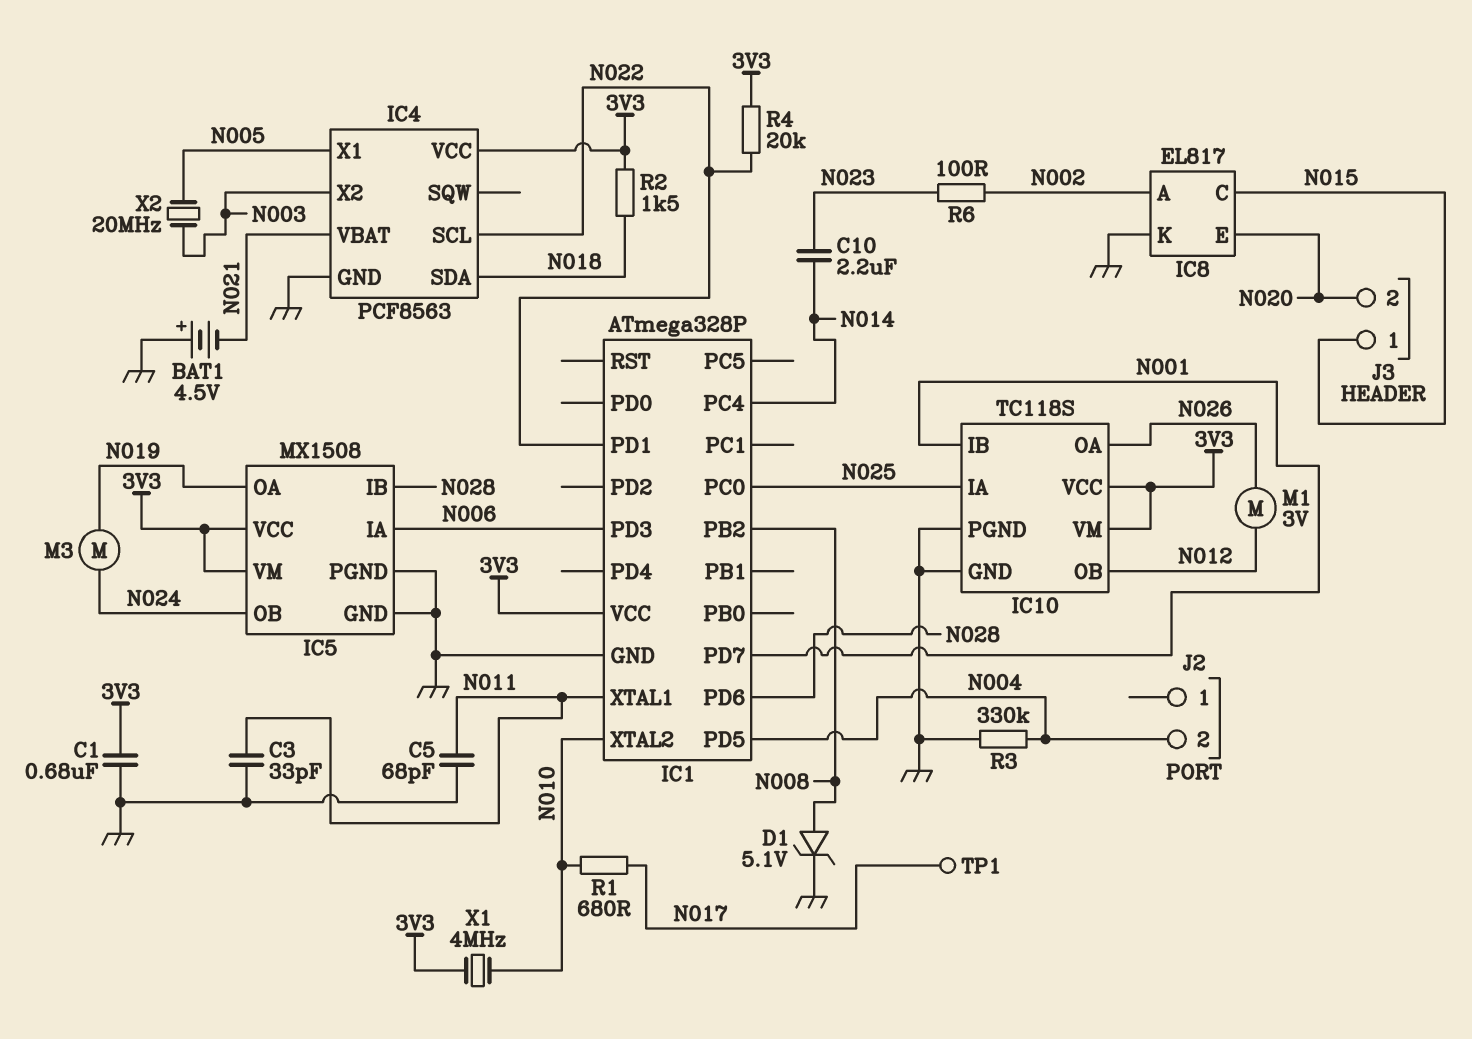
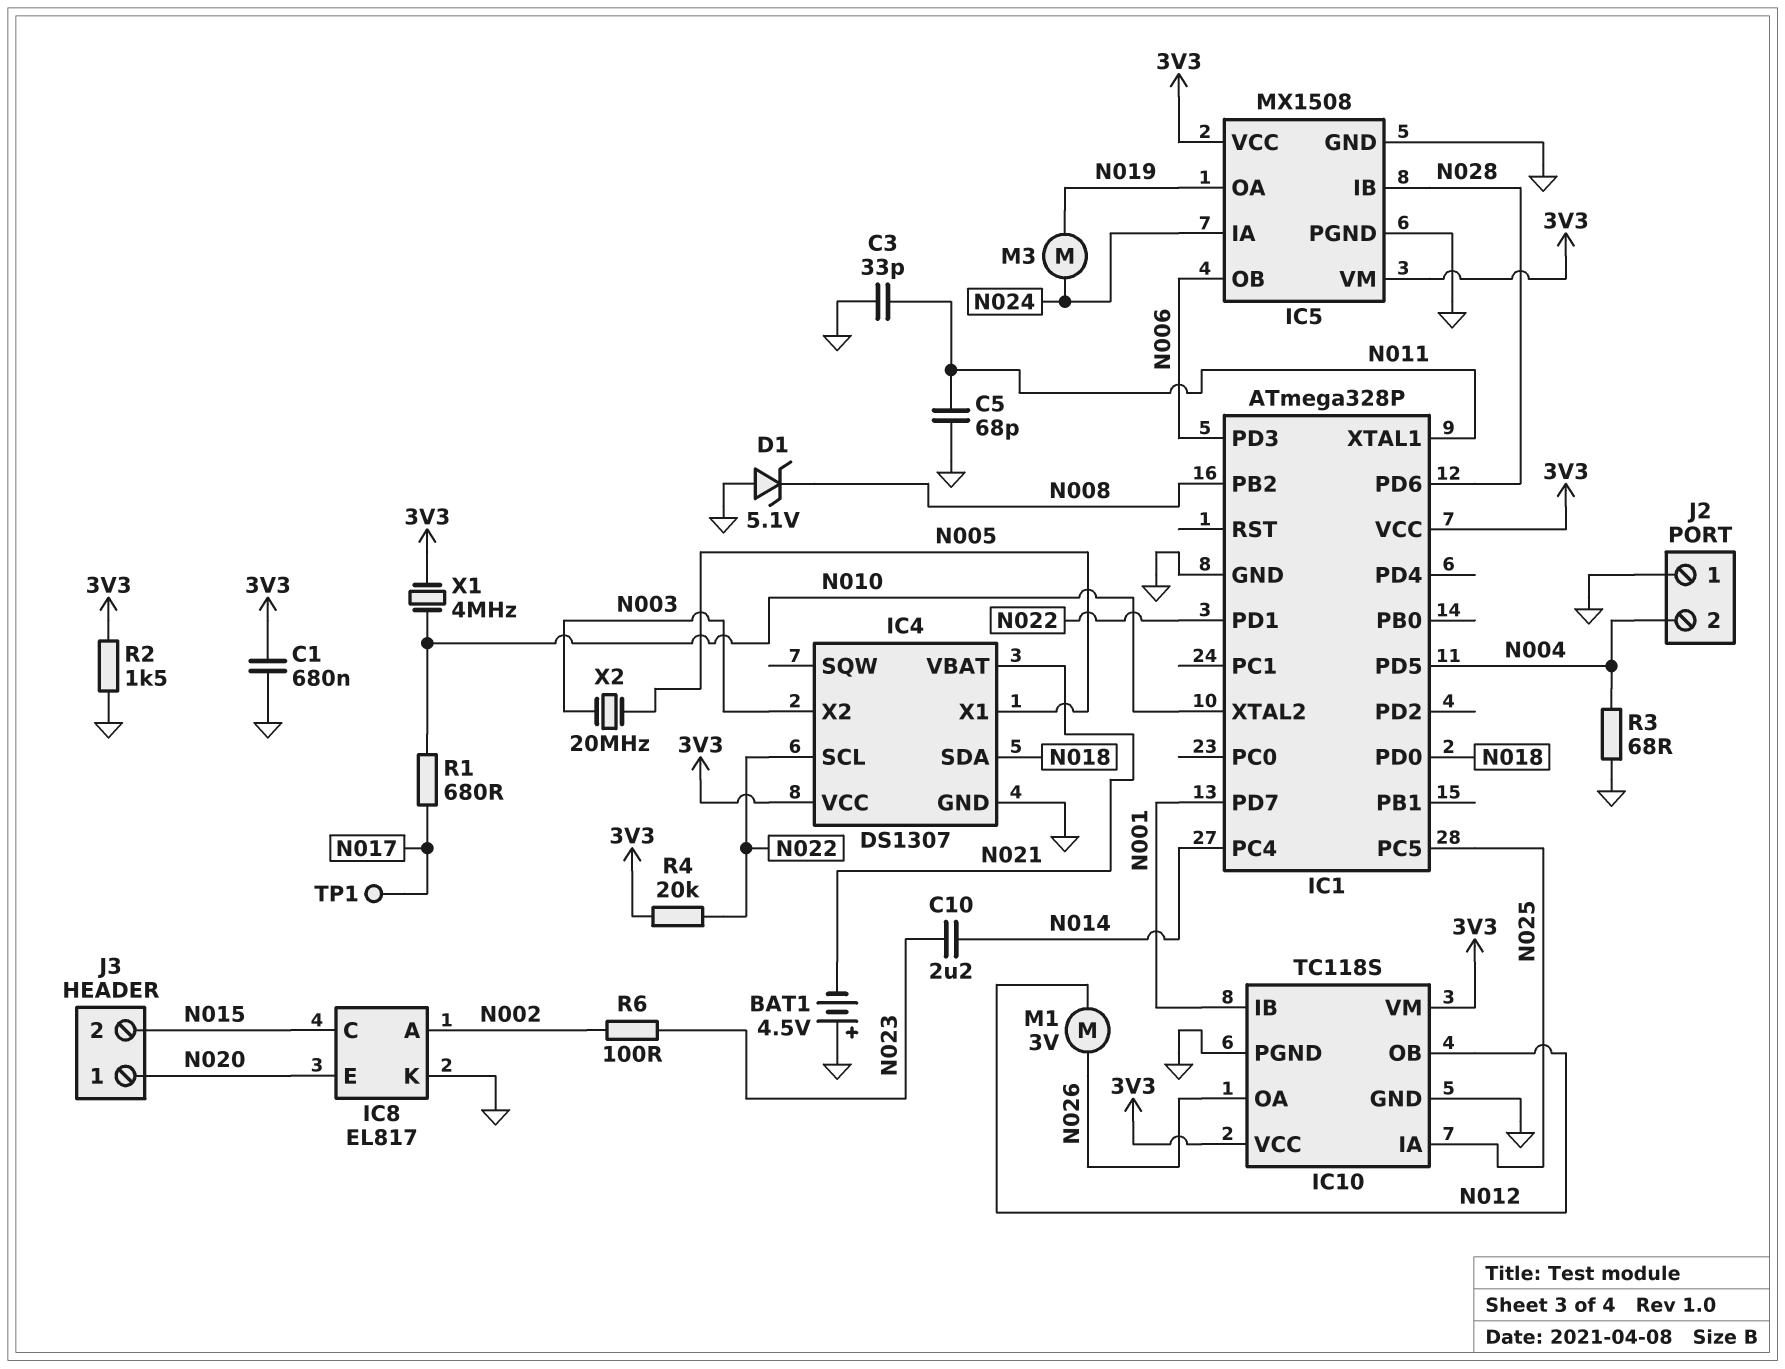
D1: zener 5.1V (A N008, K GND) -> zener 5.1V (A GND, K N008)
IC1 pin PC0: N025 -> none
IC1 pin PC5: none -> N025
IC1 pin PD0: none -> N018
IC4: PCF8563 -> DS1307
IC5 pin IA: N006 -> N024
IC5 pin OB: N024 -> N006
J2 pin 1: none -> GND
J3 pin 1: N015 -> N020
J3 pin 2: N020 -> N015
R2: 1.5k (3V3, N018) -> 1.5k (3V3, GND)
R3: 330k (GND, N004) -> 68 (GND, N004)

